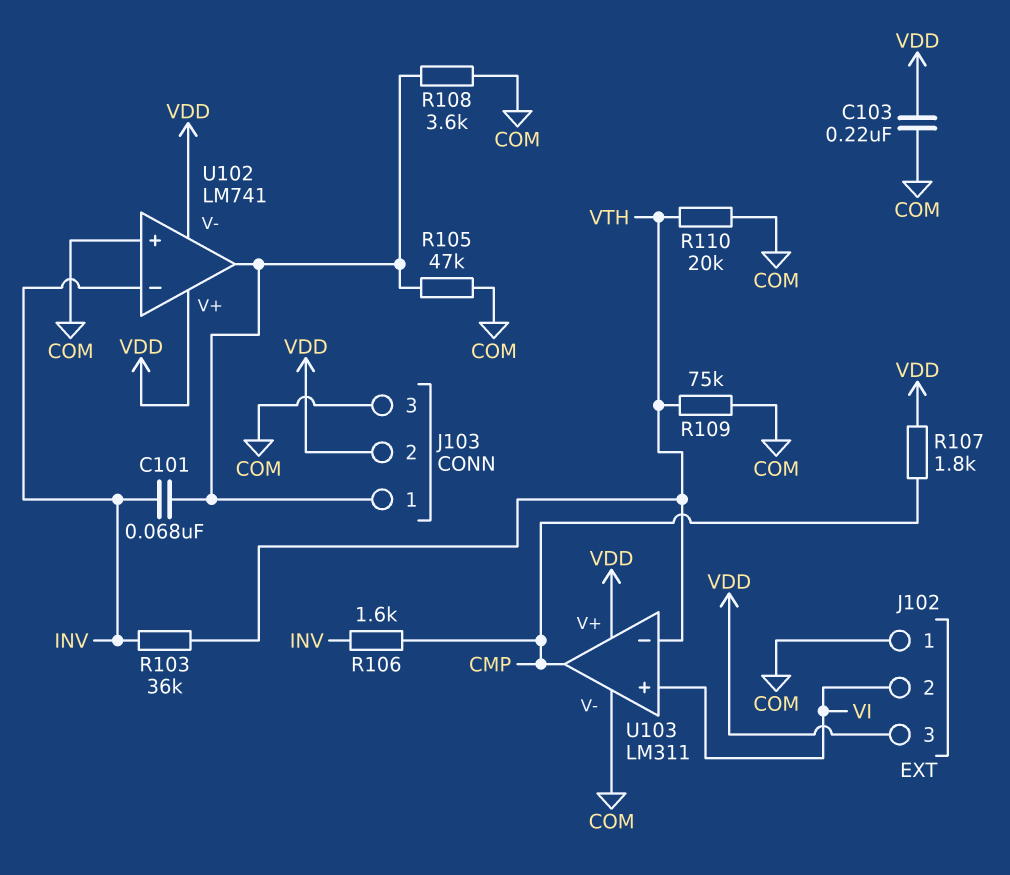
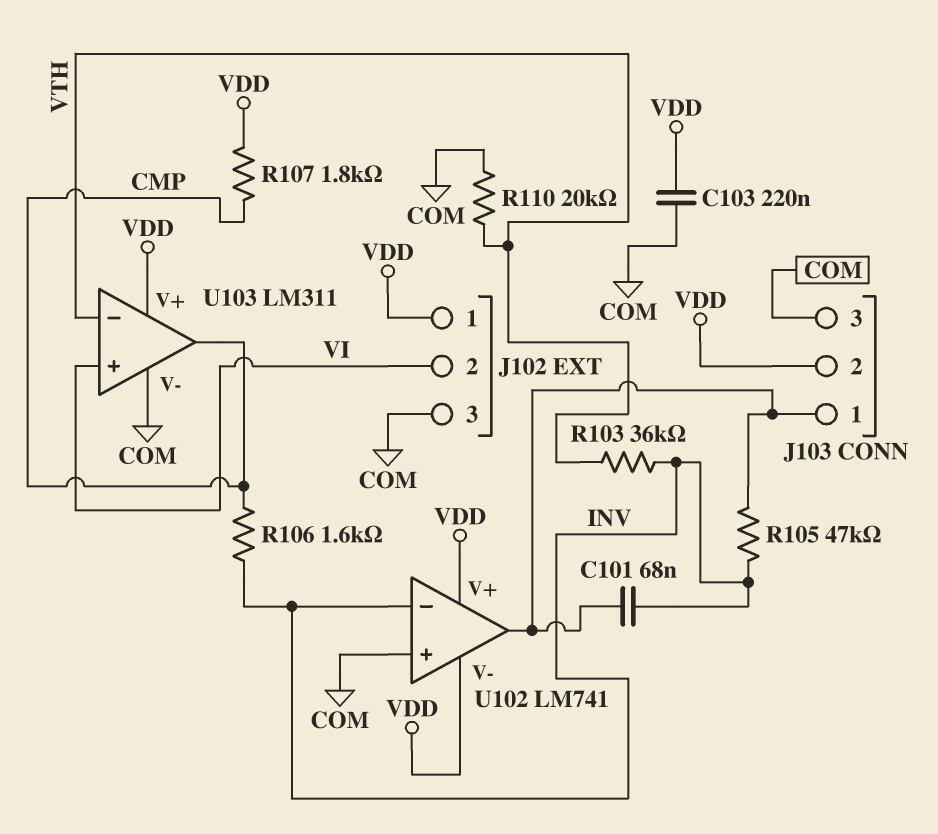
J102 pin 1: COM -> VDD
J102 pin 3: VDD -> COM
R105: 47k (COM, J103/1) -> 47k (INV, J103/1)
R108: 3.6k (COM, J103/1) -> none
R109: 75k (COM, VTH) -> none

